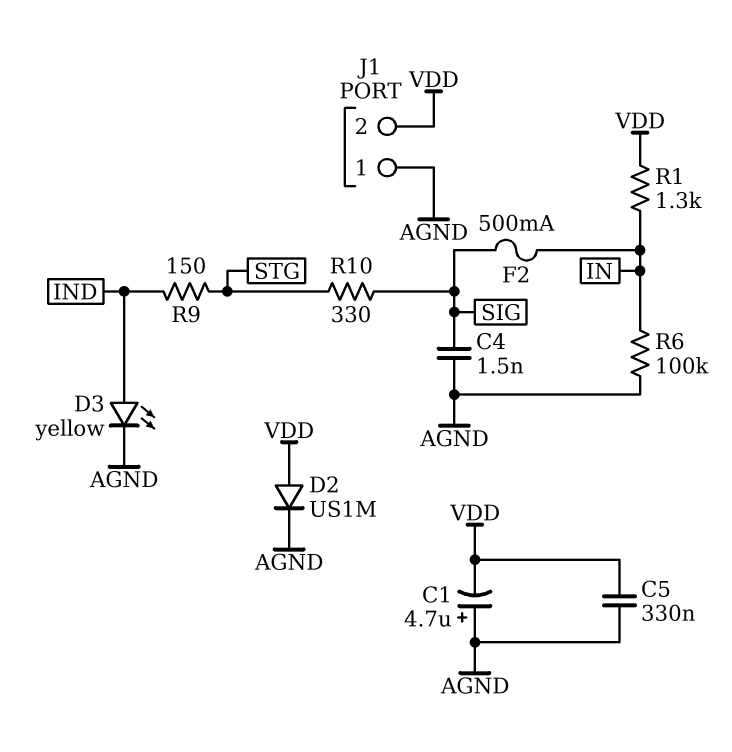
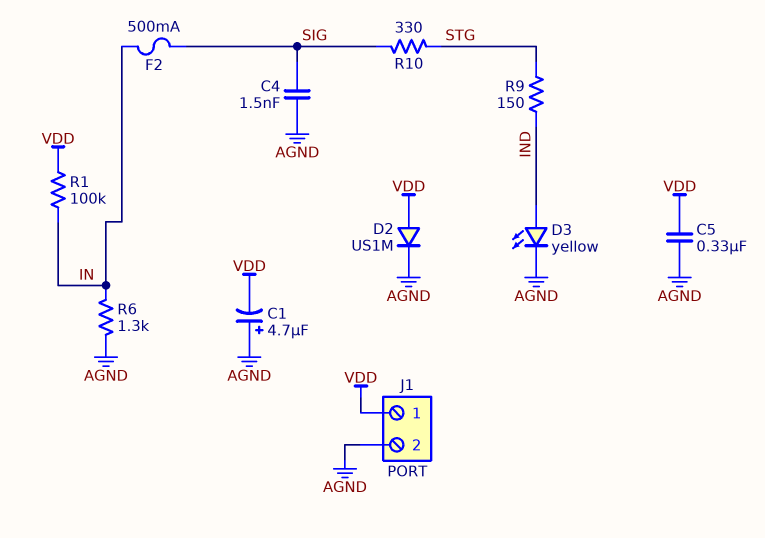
J1 pin 1: AGND -> VDD
J1 pin 2: VDD -> AGND
R1: 1.3k (IN, VDD) -> 100k (IN, VDD)
R6: 100k (AGND, IN) -> 1.3k (AGND, IN)

